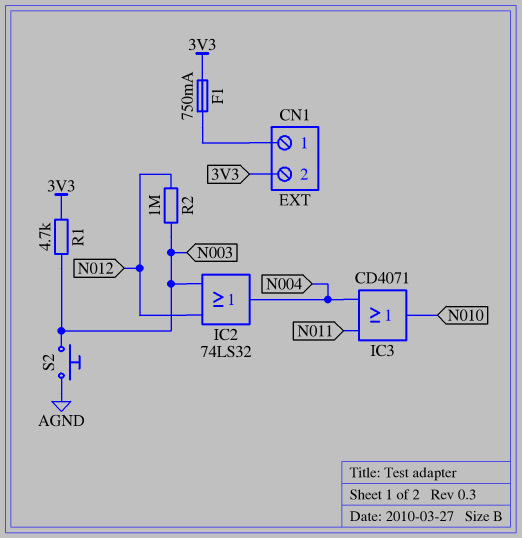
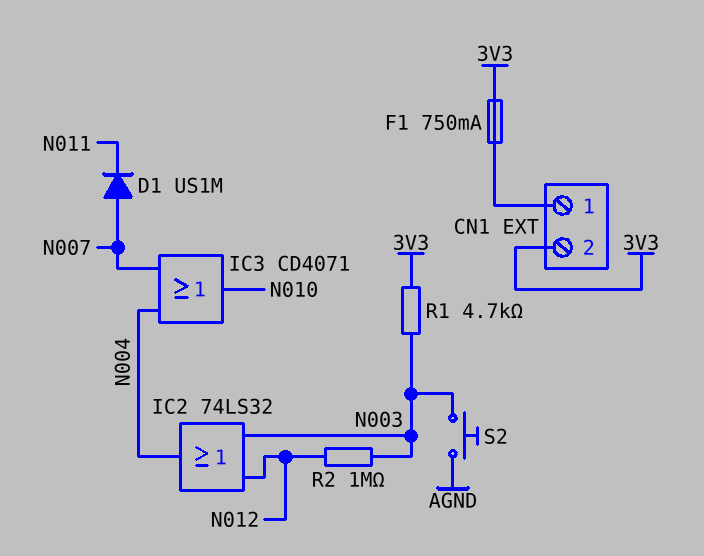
D1: none -> diode US1M (A N007, K N011)
IC3: OR CD4071 (in N004, in N011, out N010) -> OR CD4071 (in N004, in N007, out N010)

